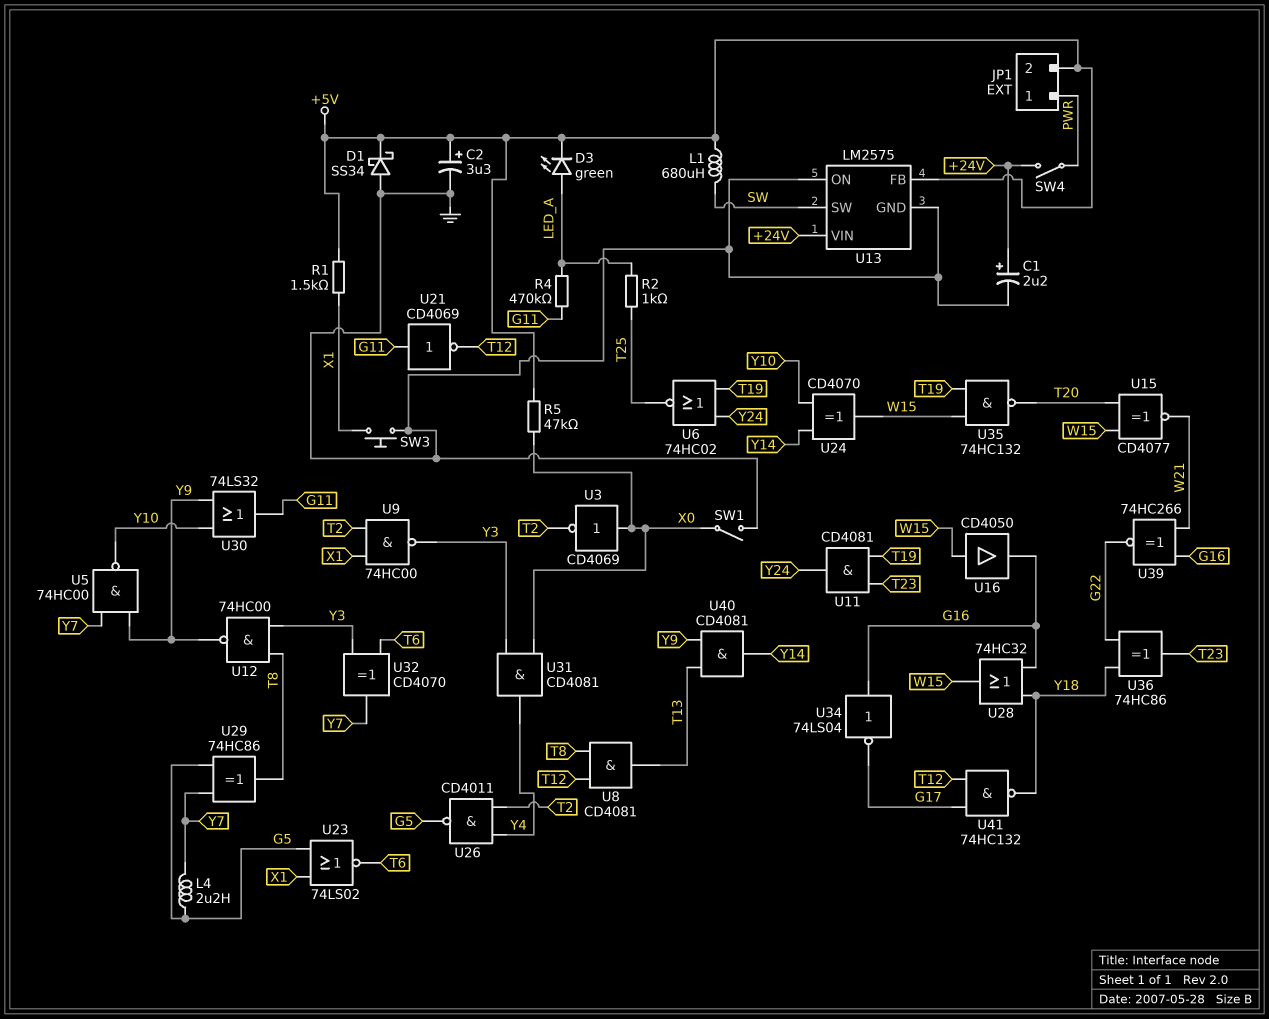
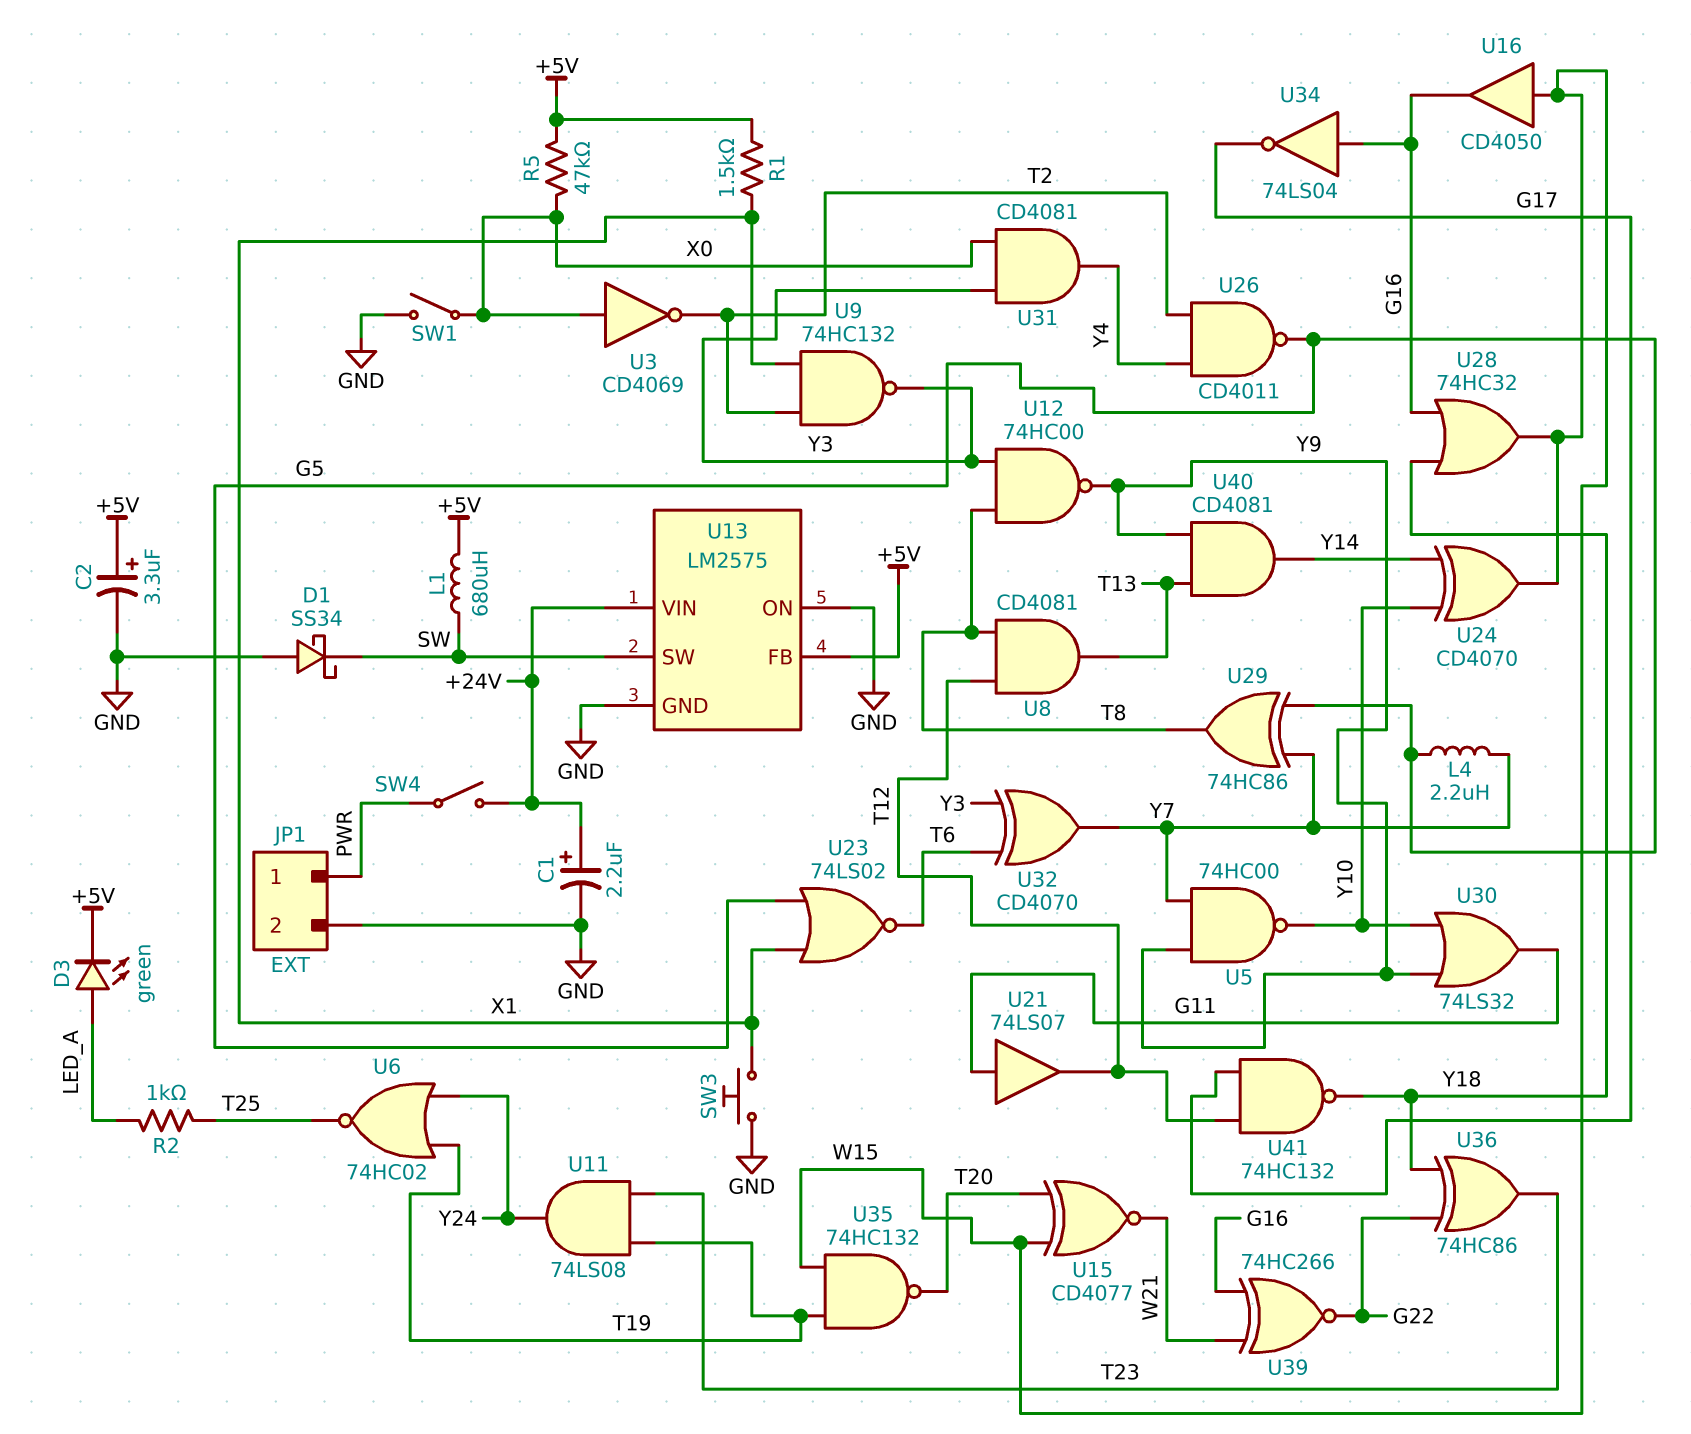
D1: schottky SS34 (A GND, K +5V) -> schottky SS34 (A GND, K SW)
JP1 pin 2: +5V -> GND
R4: 470k (G11, LED_A) -> none
U9: NAND 74HC00 (in T2, in X1, out Y3) -> NAND 74HC132 (in T2, in X1, out Y3)
U11: AND CD4081 (in T19, in T23, out Y24) -> AND 74LS08 (in T19, in T23, out Y24)
U21: NOT CD4069 (in G11, out T12) -> buffer 74LS07 (in G11, out T12)

